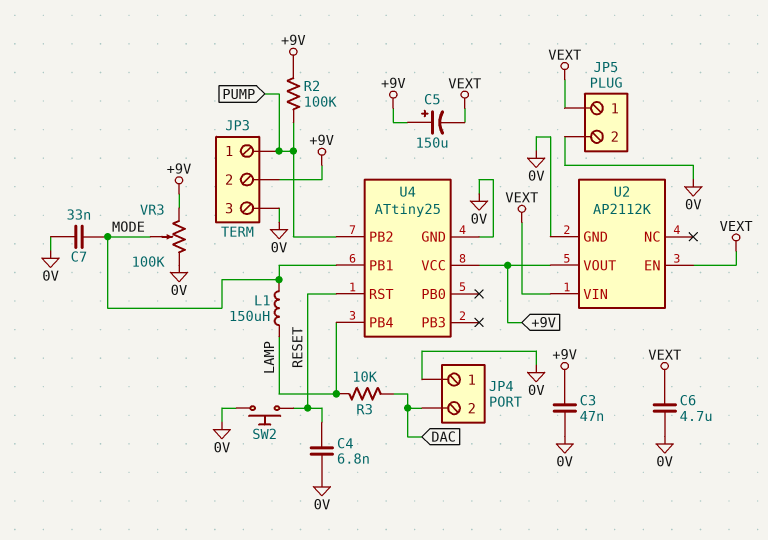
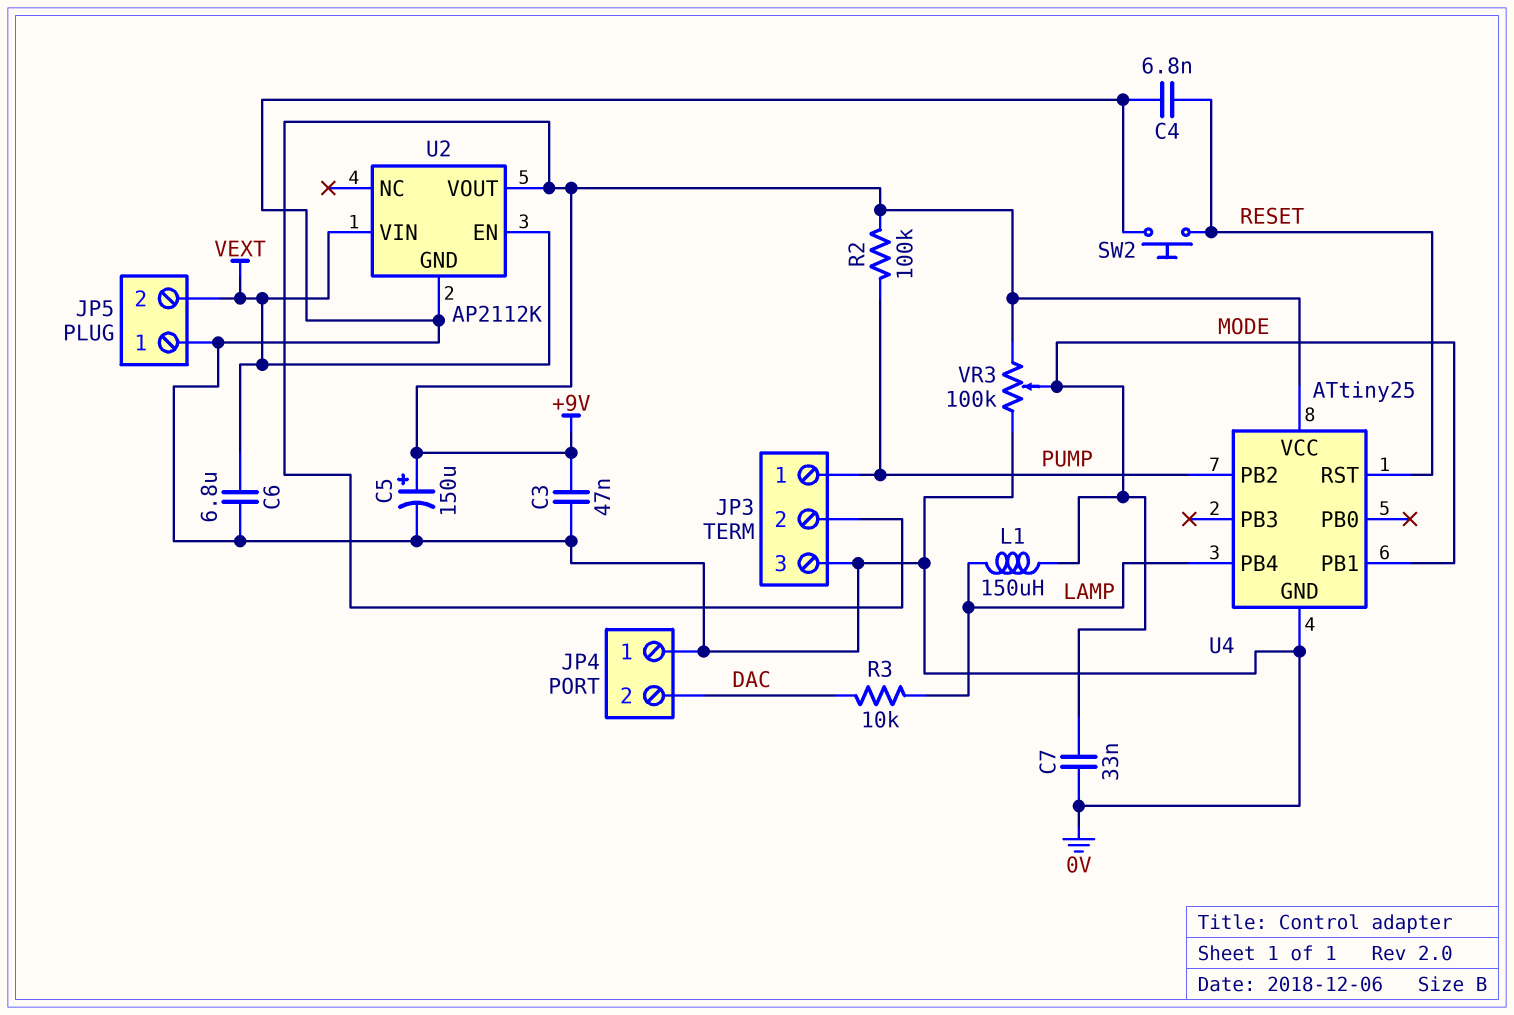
C5: 150uF (plus +9V, minus VEXT) -> 150uF (plus +9V, minus 0V)
C6: 4.7uF (0V, VEXT) -> 6.8uF (0V, VEXT)
JP5 pin 1: VEXT -> 0V
JP5 pin 2: 0V -> VEXT

